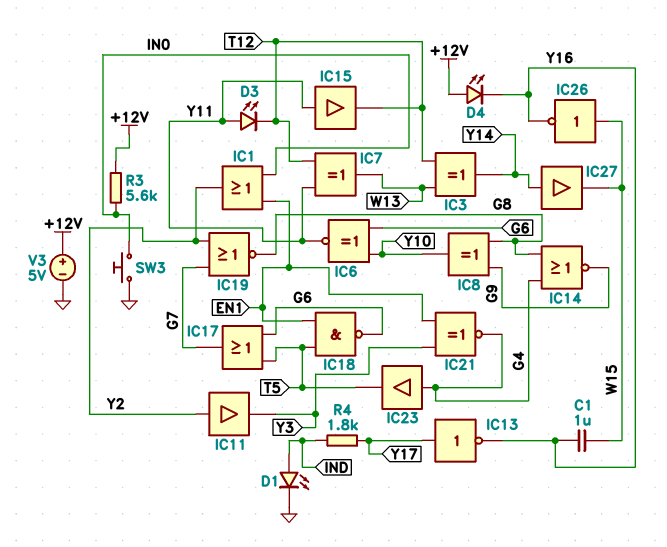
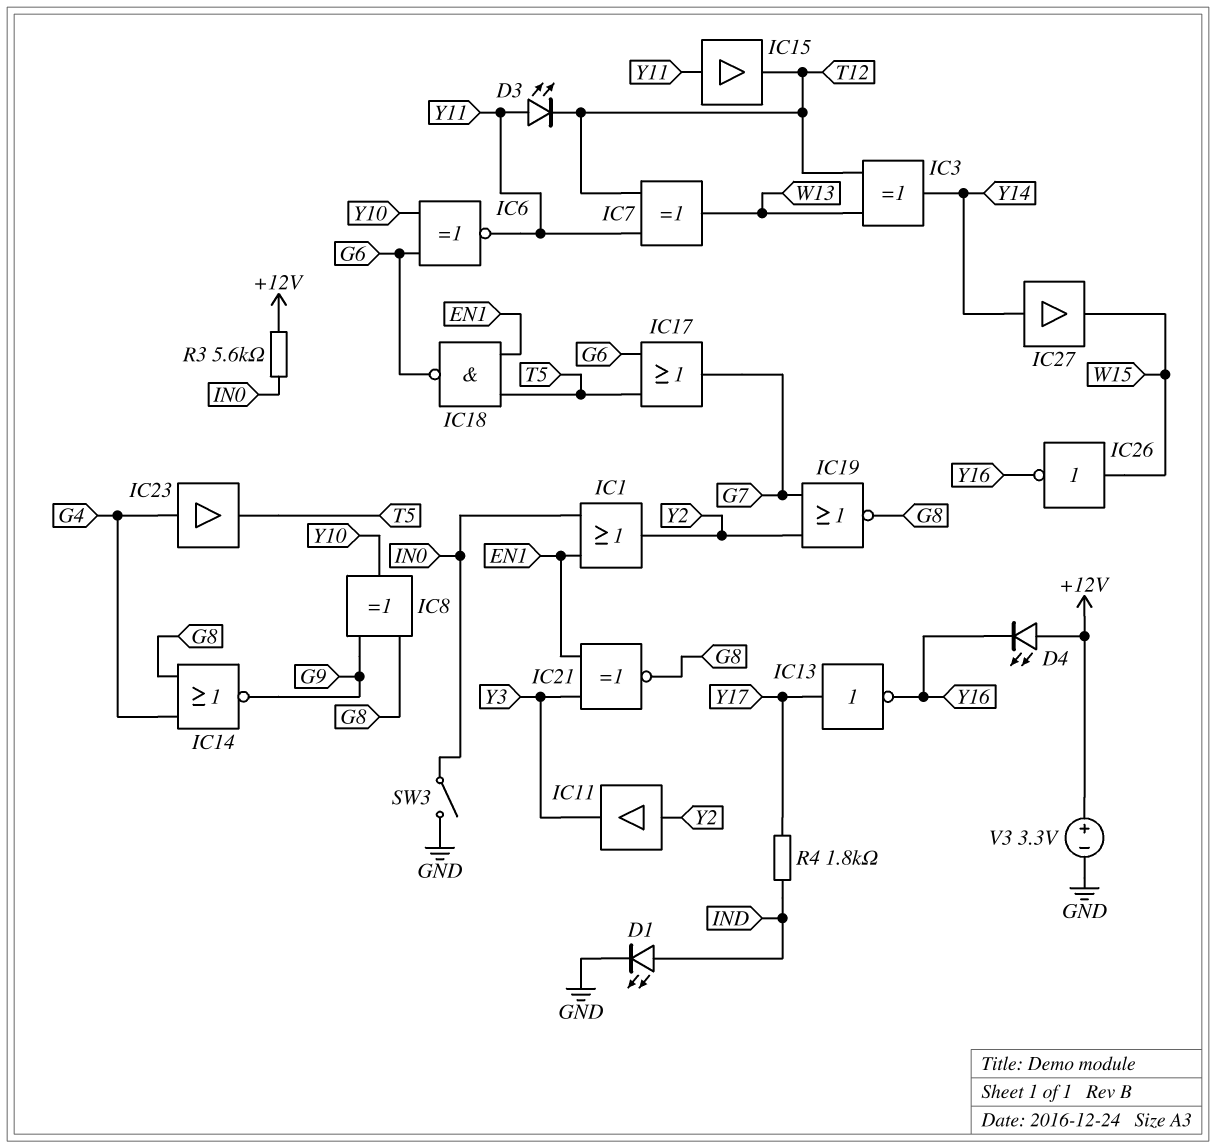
C1: 1uF (W15, Y16) -> none
IC21: XNOR (in EN1, in Y3, out G4) -> XNOR (in EN1, in Y3, out G8)
SW3: button (GND, IN0) -> switch (GND, IN0)
V3: 5V (plus +12V, minus GND) -> 3.3V (plus +12V, minus GND)

